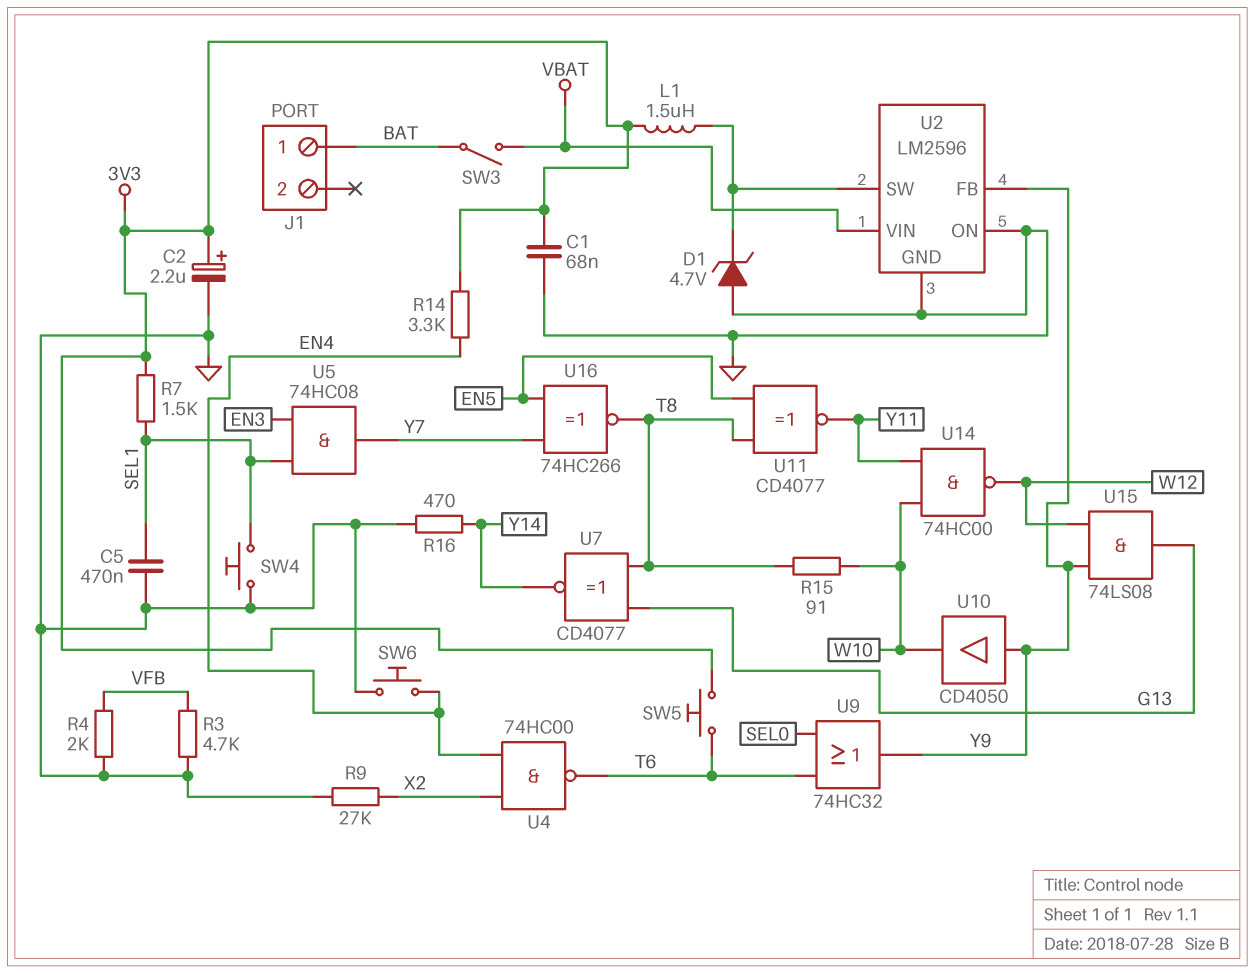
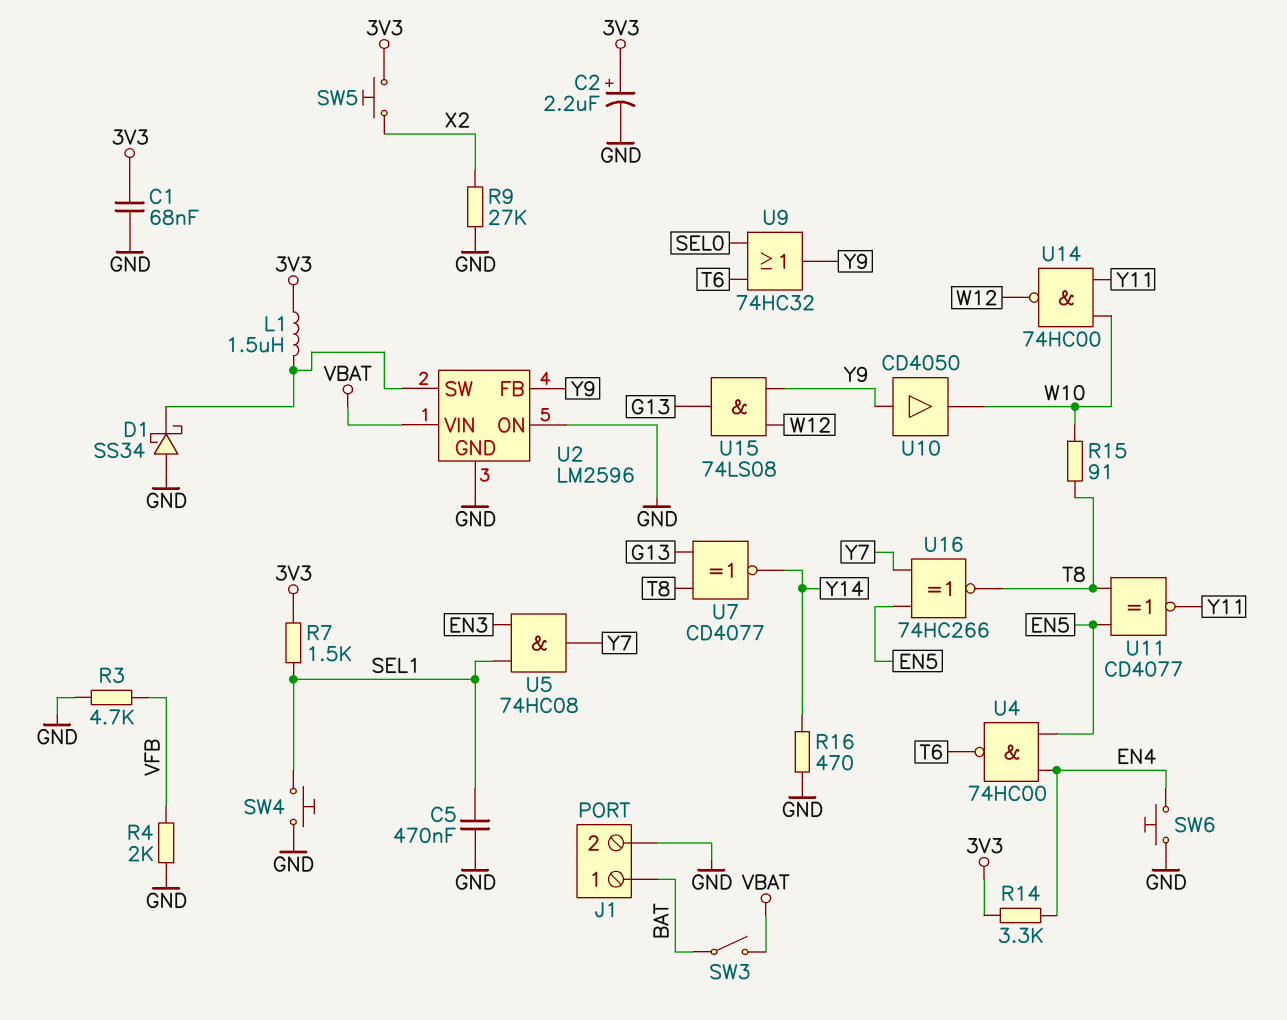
D1: zener 4.7V (A GND, K U2/SW) -> schottky SS34 (A GND, K U2/SW)
J1 pin 2: none -> GND
SW5: button (3V3, T6) -> button (3V3, X2)
U4: NAND 74HC00 (in EN4, in X2, out T6) -> NAND 74HC00 (in EN4, in EN5, out T6)

